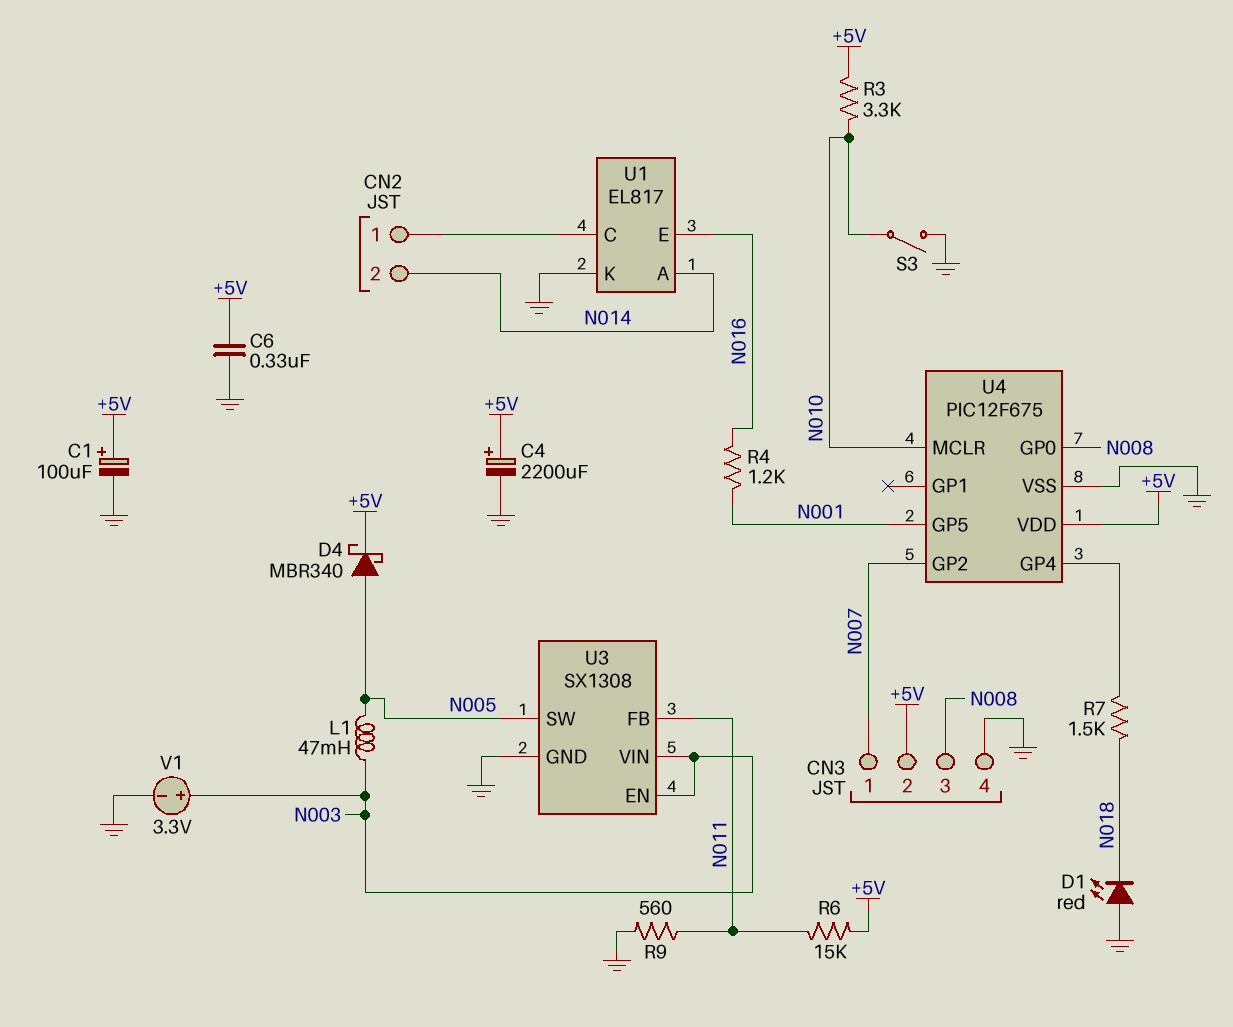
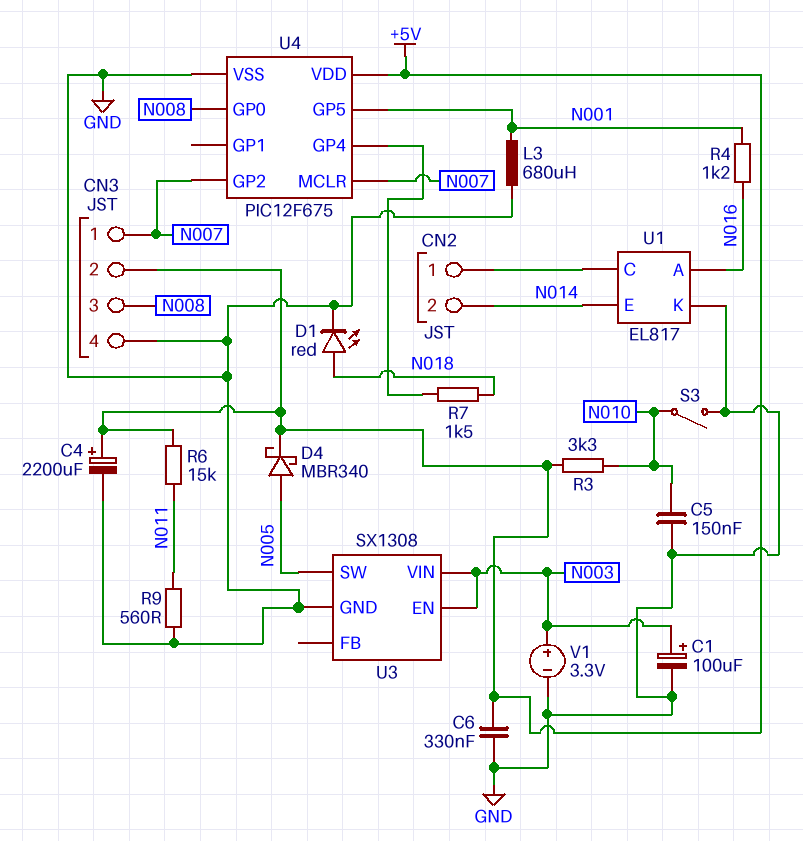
C1: 100uF (plus +5V, minus GND) -> 100uF (plus N003, minus GND)
C5: none -> 150nF (GND, N010)
D1: LED red (A GND, K N018) -> LED red (A N018, K GND)
L1: 47mH (N003, N005) -> none
L3: none -> 680uH (GND, N001)
U1 pin A: N014 -> N016
U1 pin E: N016 -> N014
U3 pin FB: N011 -> none
U4 pin MCLR: N010 -> N007

